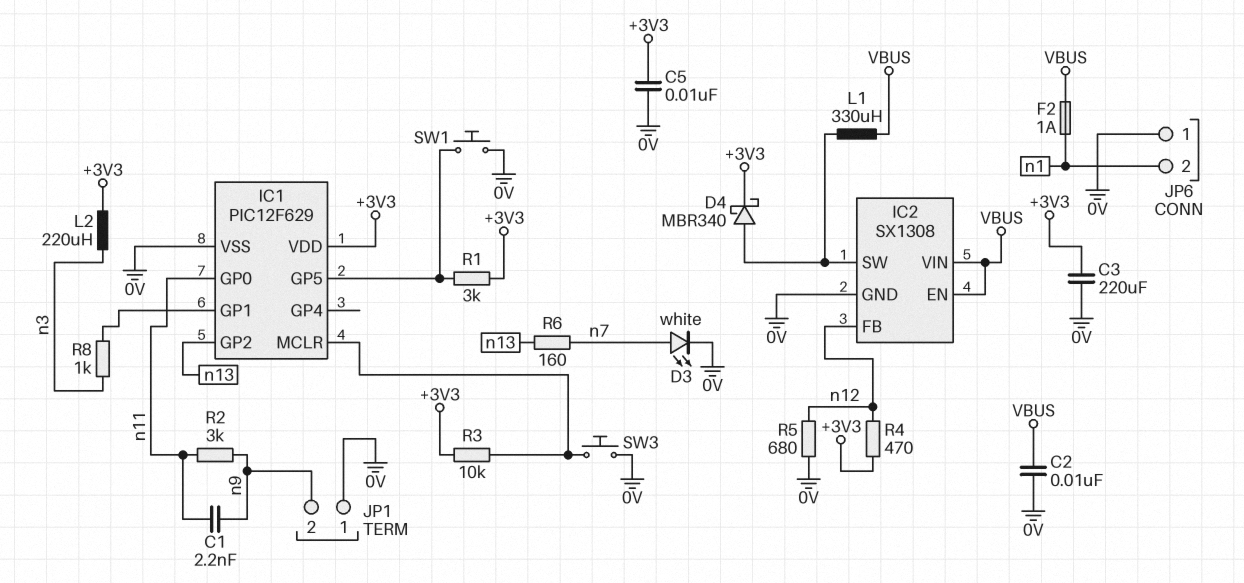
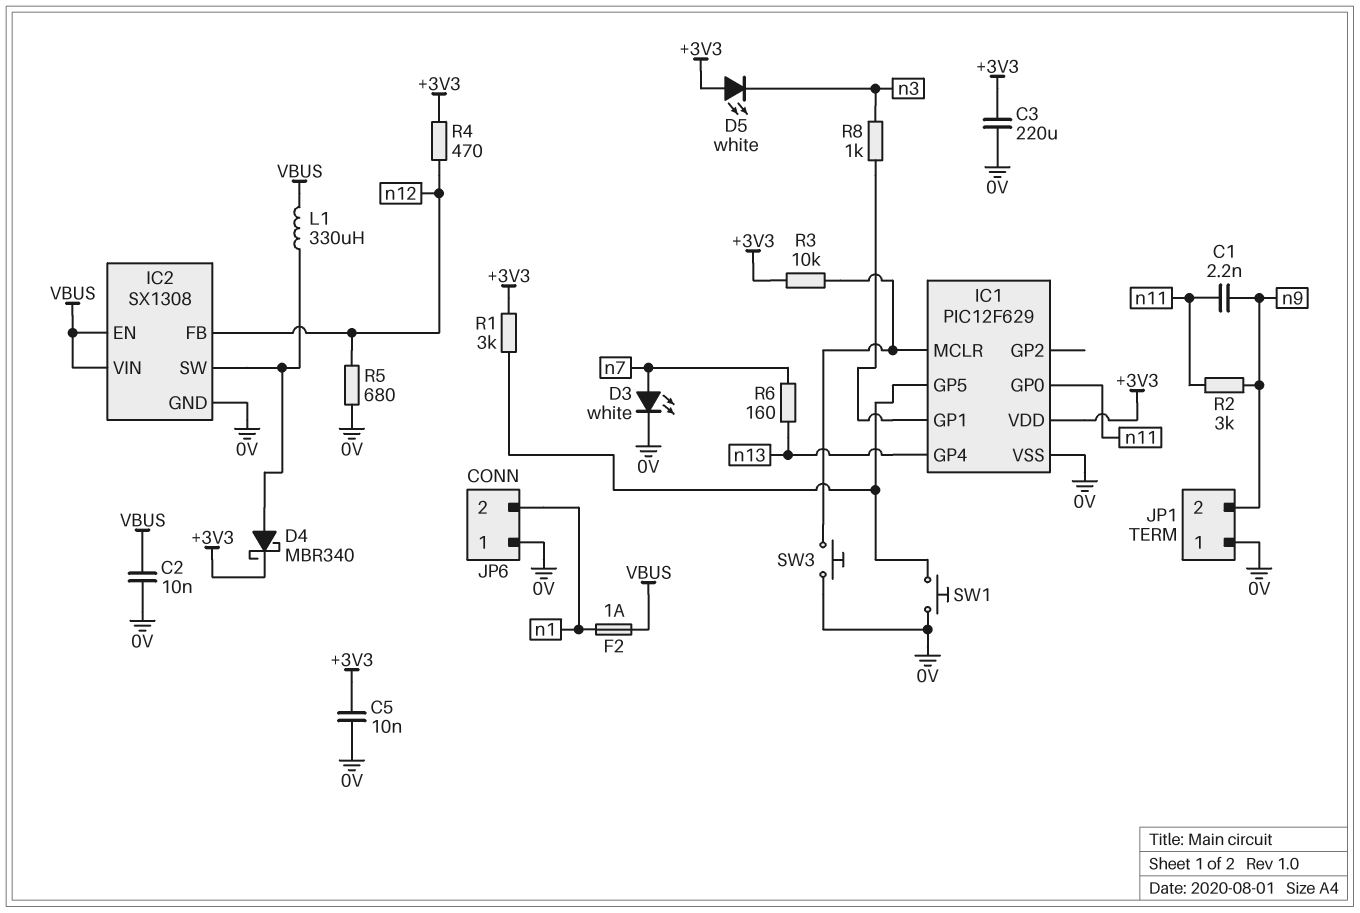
D5: none -> LED white (A +3V3, K n3)
IC1 pin GP2: n13 -> none
IC1 pin GP4: none -> n13
L2: 220uH (+3V3, n3) -> none

